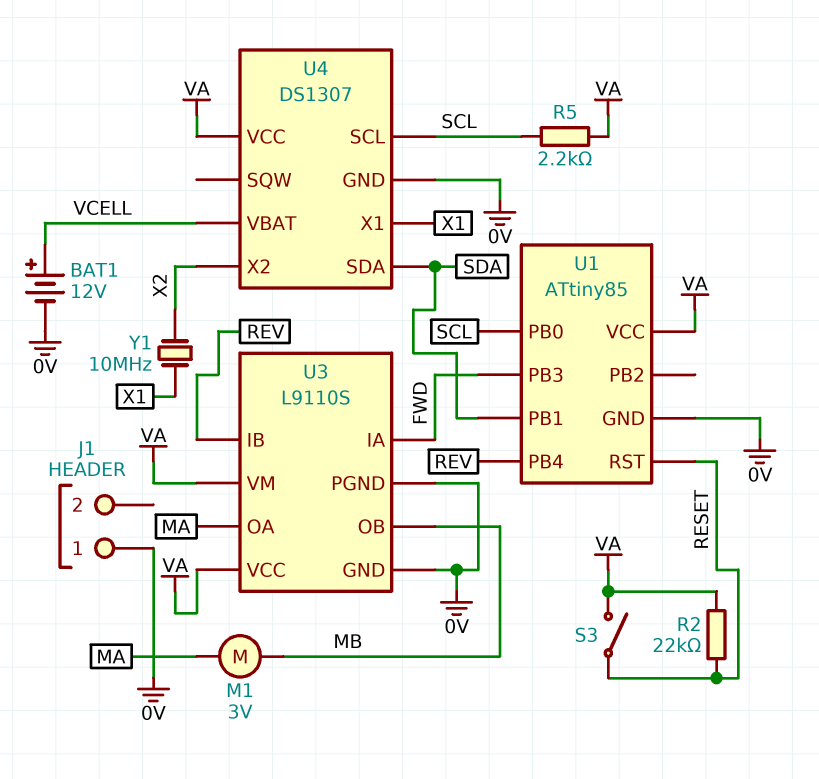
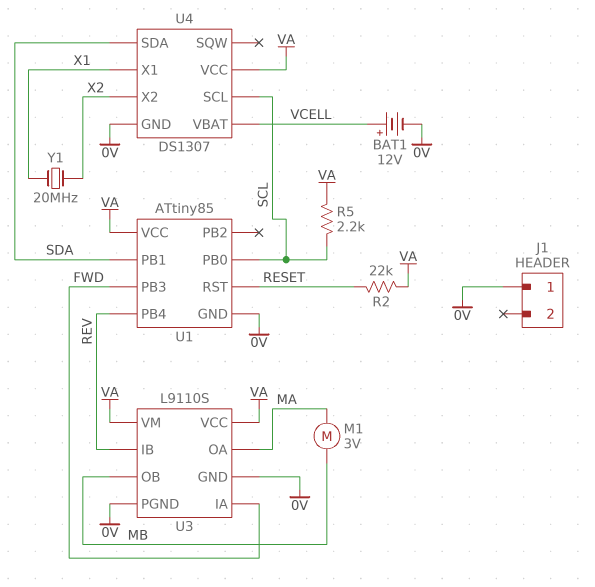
S3: switch (RESET, VA) -> none
Y1: 10MHz (X1, X2) -> 20MHz (X1, X2)

